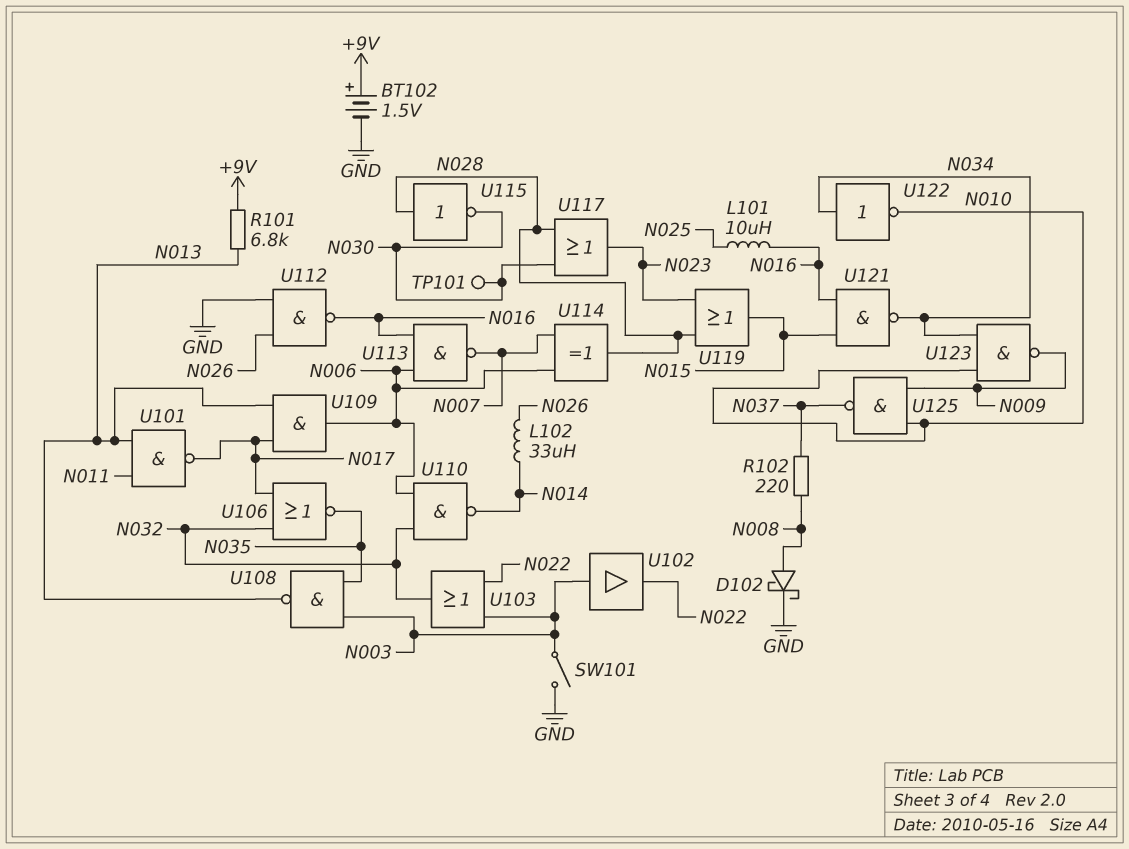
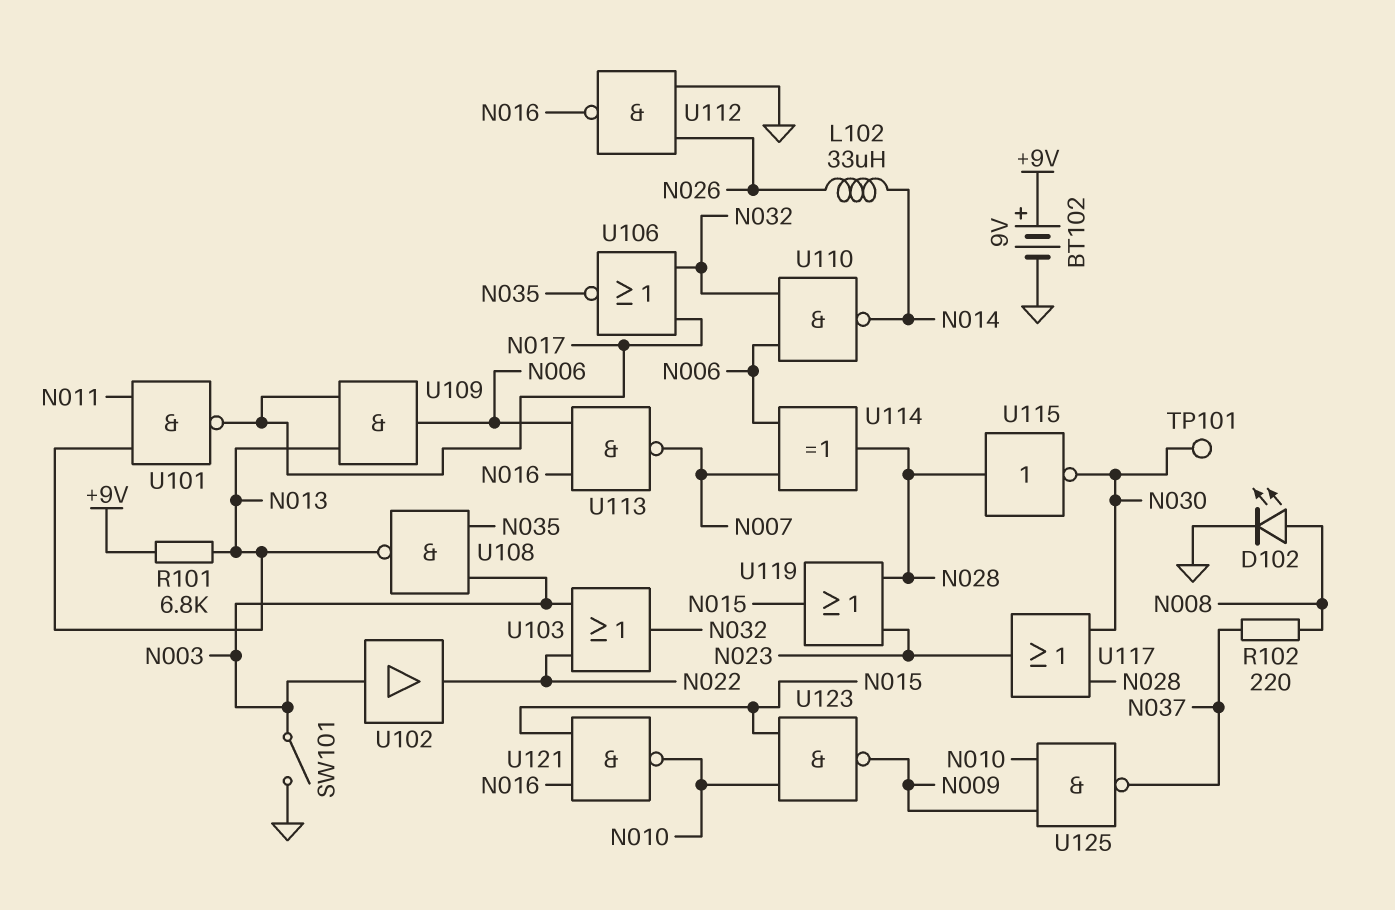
BT102: 1.5V (plus +9V, minus GND) -> 9V (plus +9V, minus GND)
D102: schottky (A N008, K GND) -> LED (A N008, K GND)
L101: 10uH (N016, N025) -> none
U121: NAND (in N015, in N016, out N034) -> NAND (in N015, in N016, out N010)
U122: NOT (in N034, out N010) -> none
U123: NAND (in N010, in N034, out N009) -> NAND (in N010, in N015, out N009)

